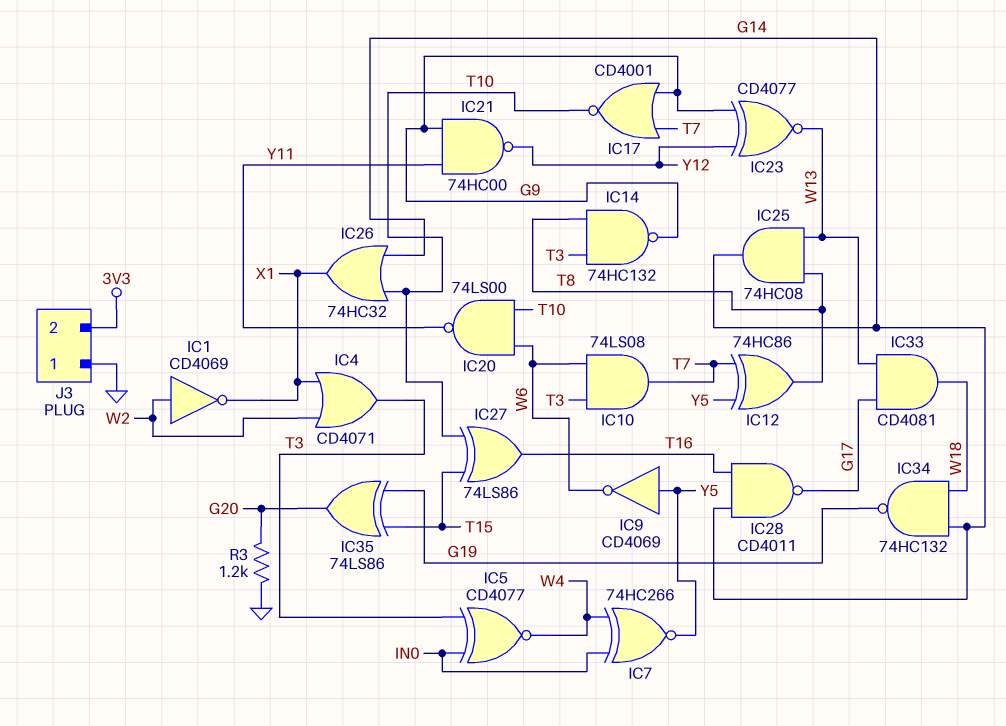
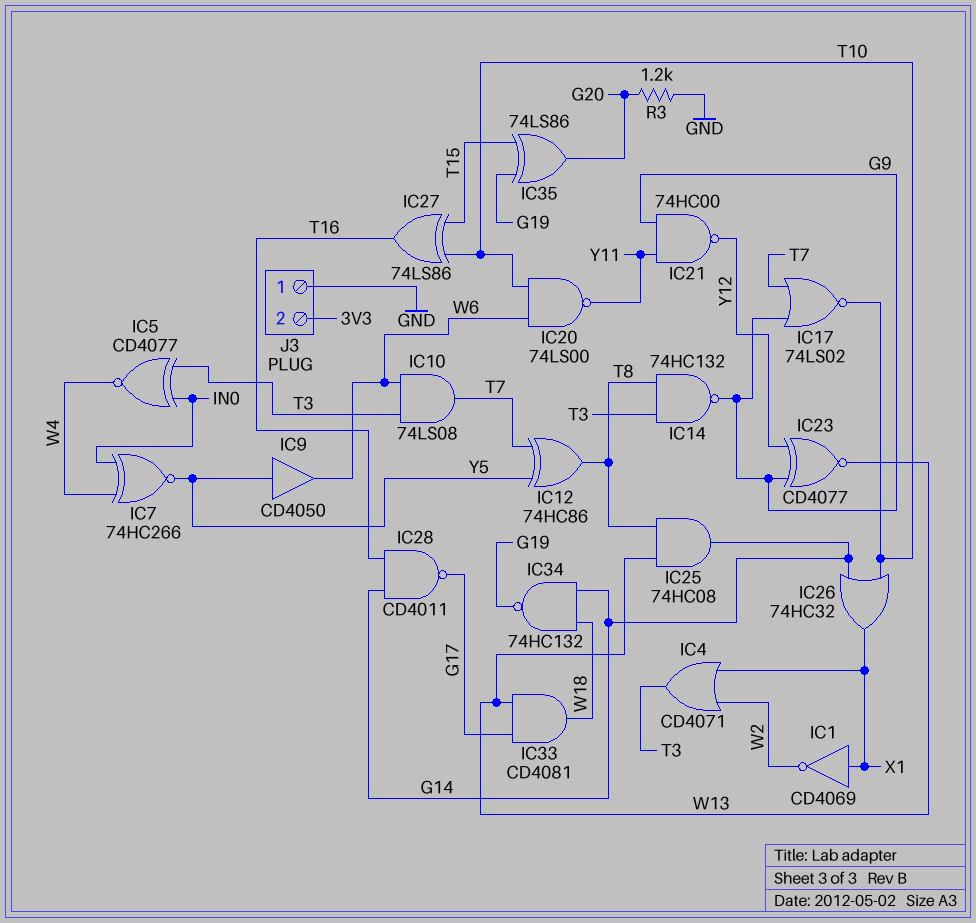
IC1: NOT CD4069 (in W2, out X1) -> NOT CD4069 (in X1, out W2)
IC9: NOT CD4069 (in Y5, out W6) -> buffer CD4050 (in Y5, out W6)
IC17: NOR CD4001 (in G9, in T7, out T10) -> NOR 74LS02 (in G9, in T7, out T10)

